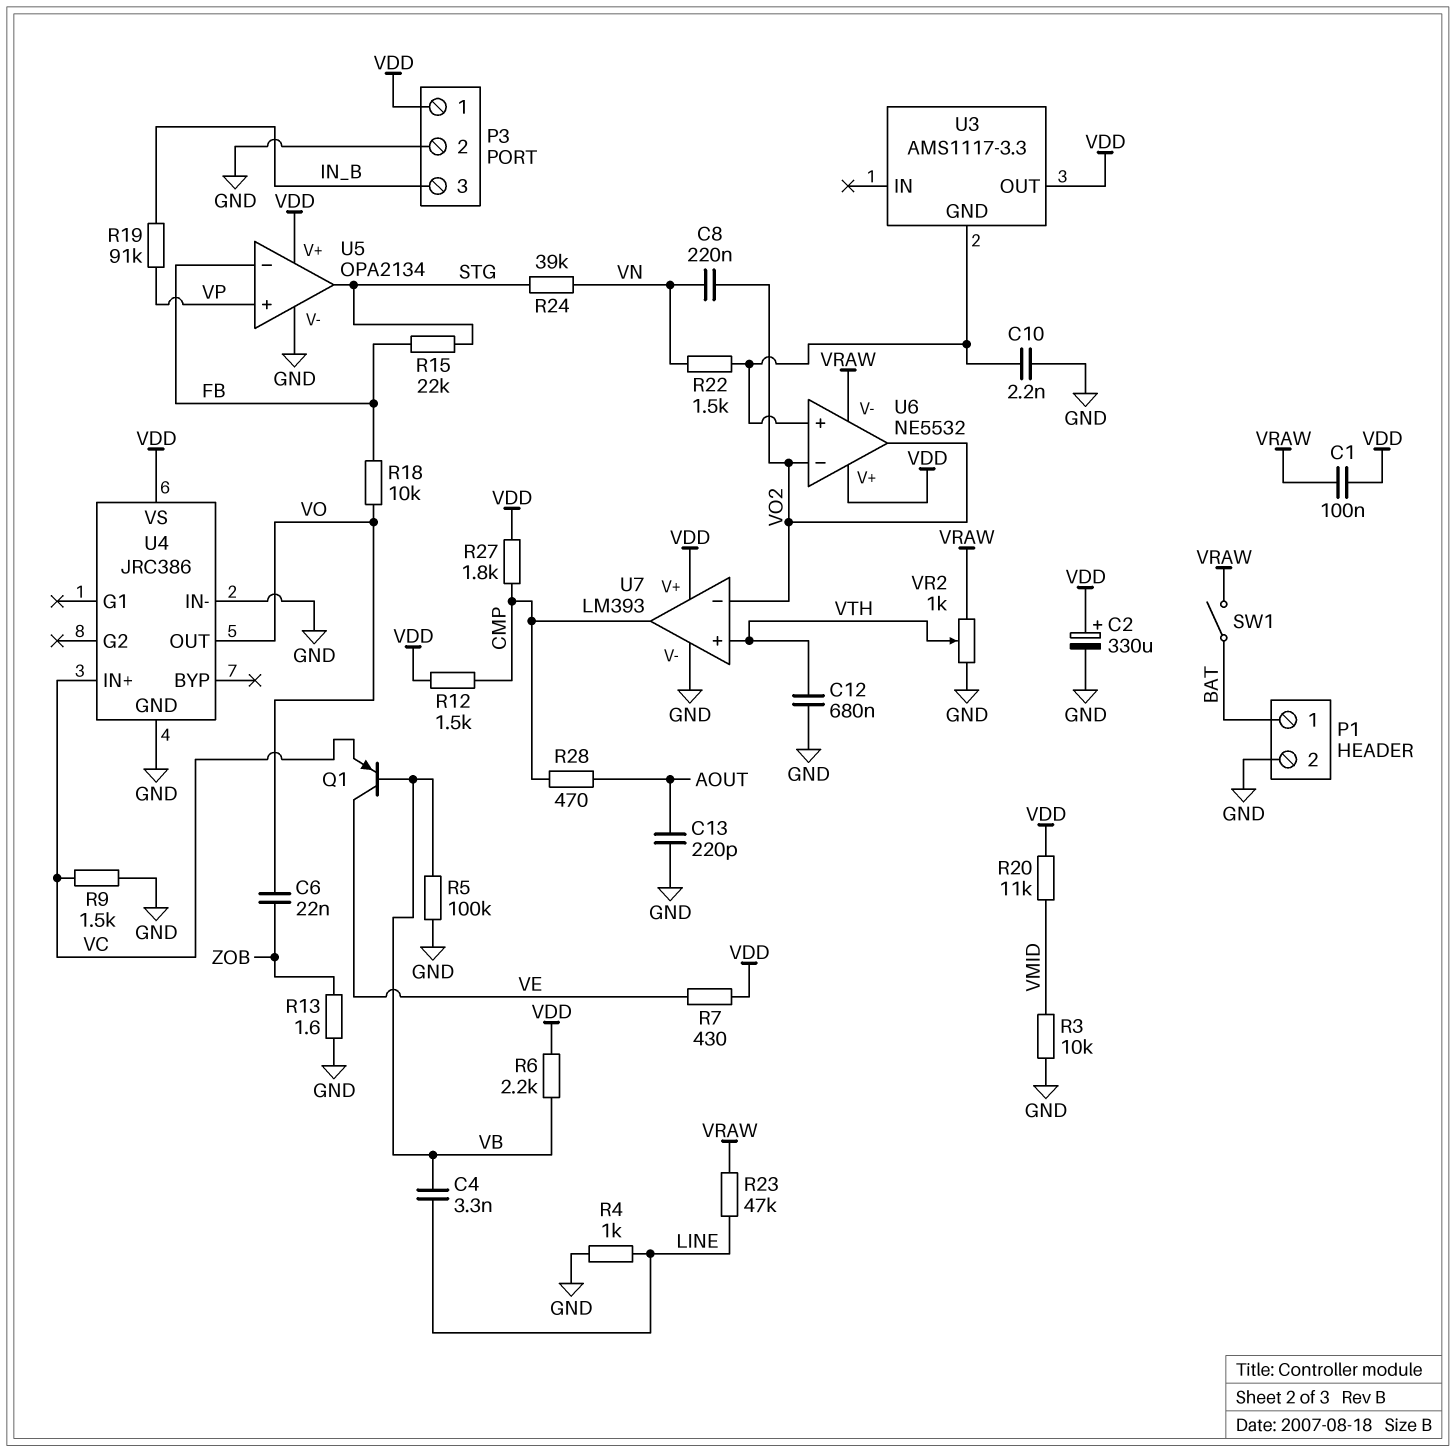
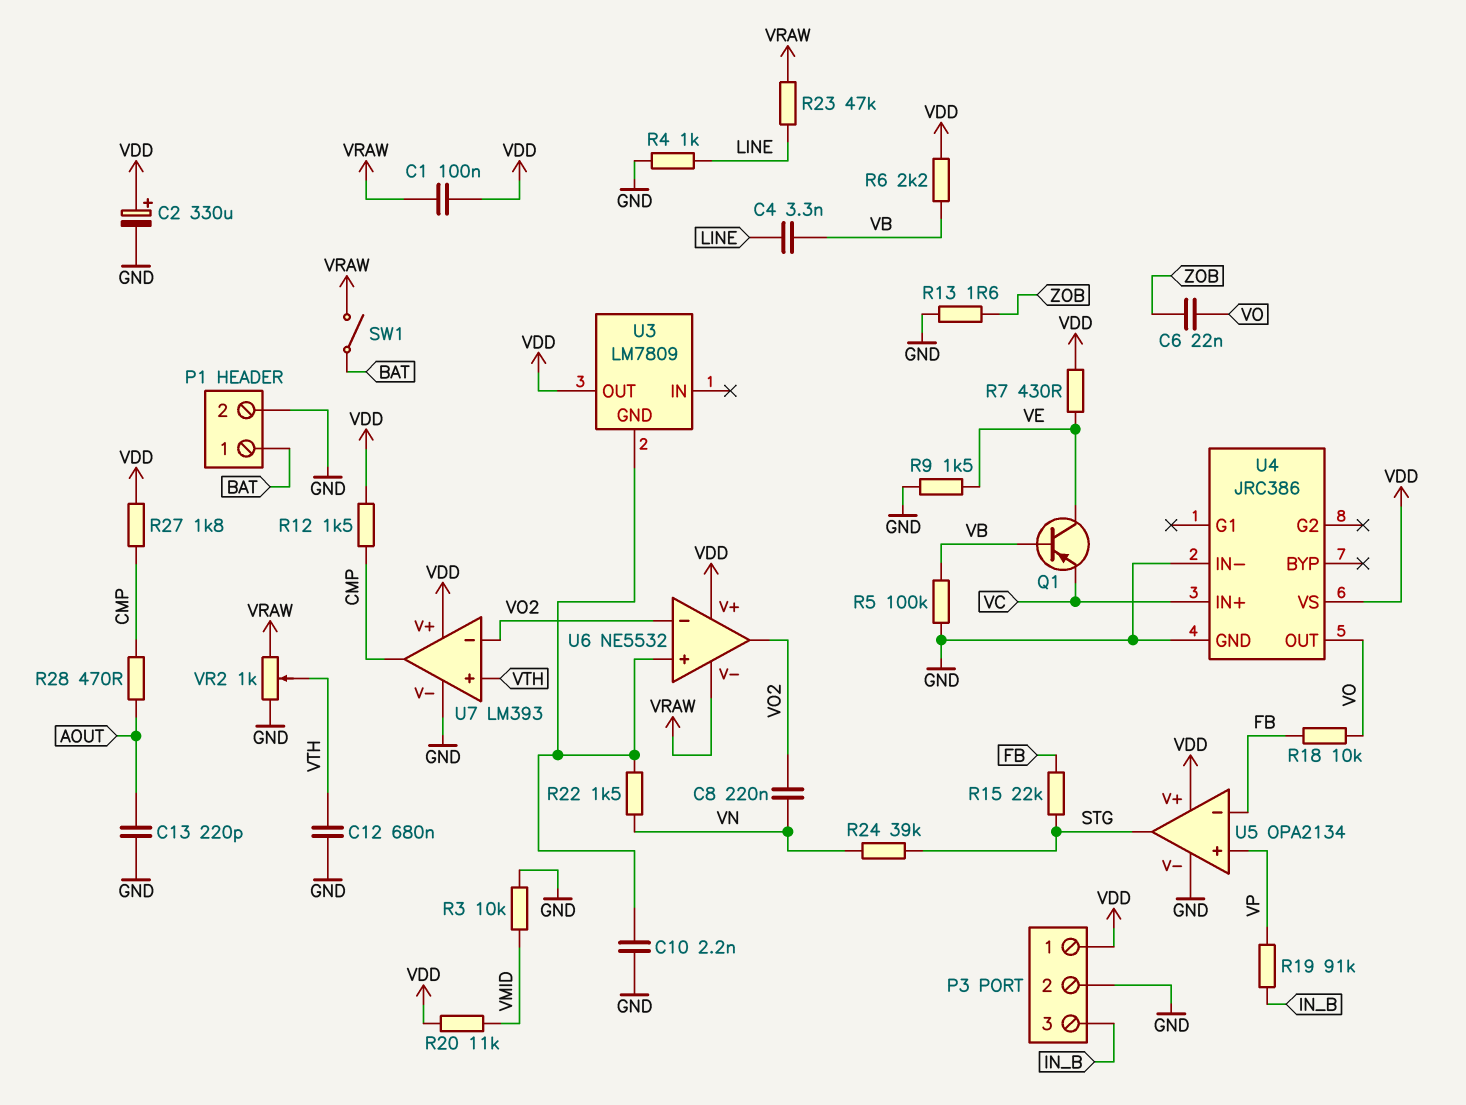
R9: 1.5k (GND, VC) -> 1.5k (GND, VE)
U3: AMS1117-3.3 -> LM7809

